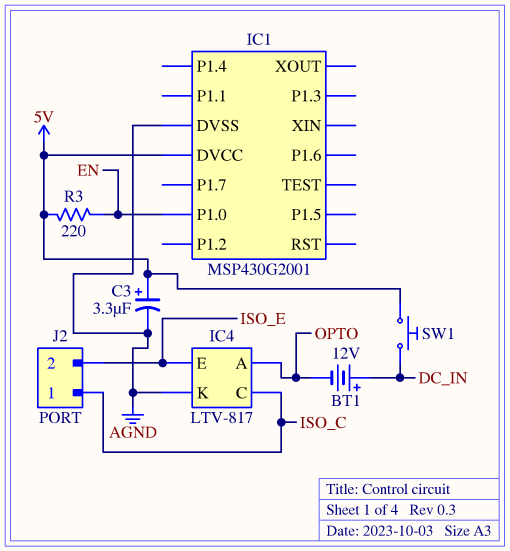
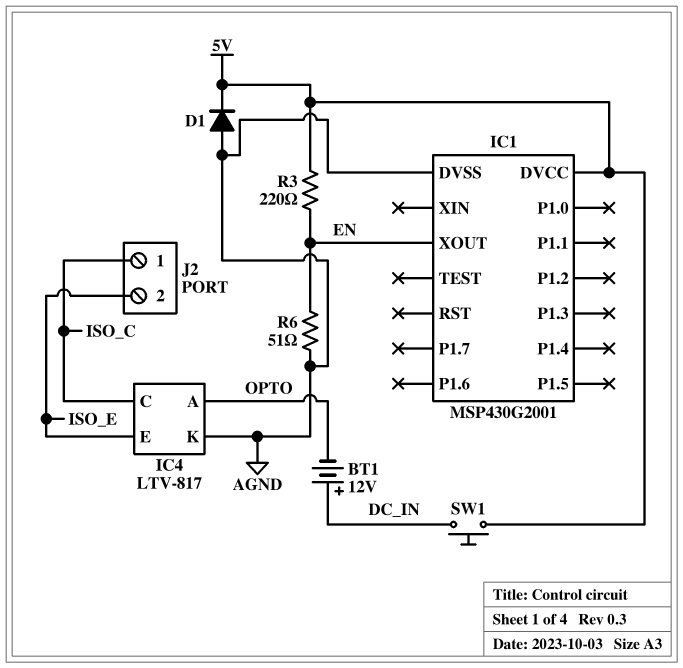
C3: 3.3uF (plus 5V, minus AGND) -> none
D1: none -> diode (A AGND, K 5V)
IC1 pin P1.0: EN -> none
IC1 pin XOUT: none -> EN
R6: none -> 51 (AGND, EN)

